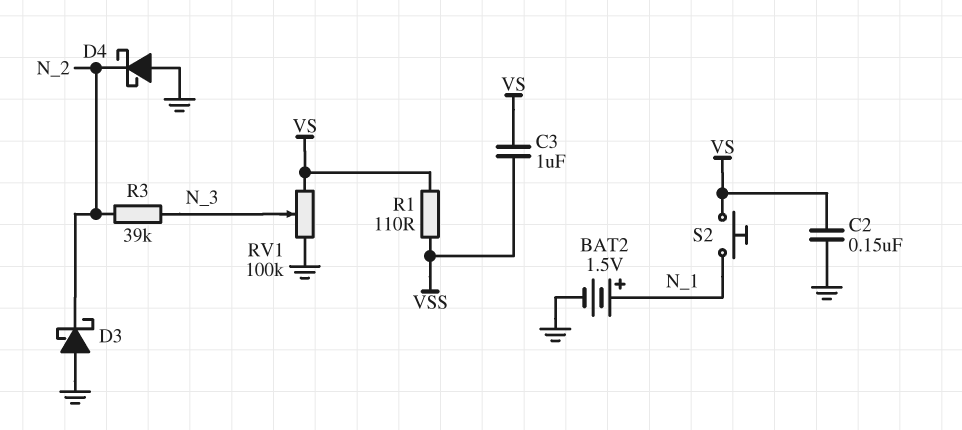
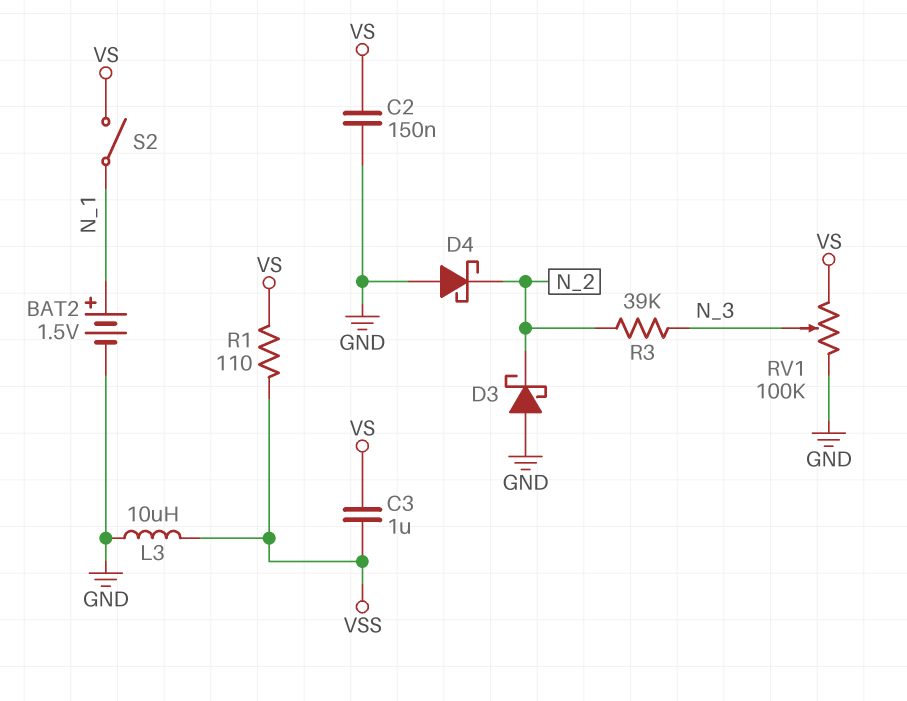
L3: none -> 10uH (GND, VSS)
S2: button (N_1, VS) -> switch (N_1, VS)

